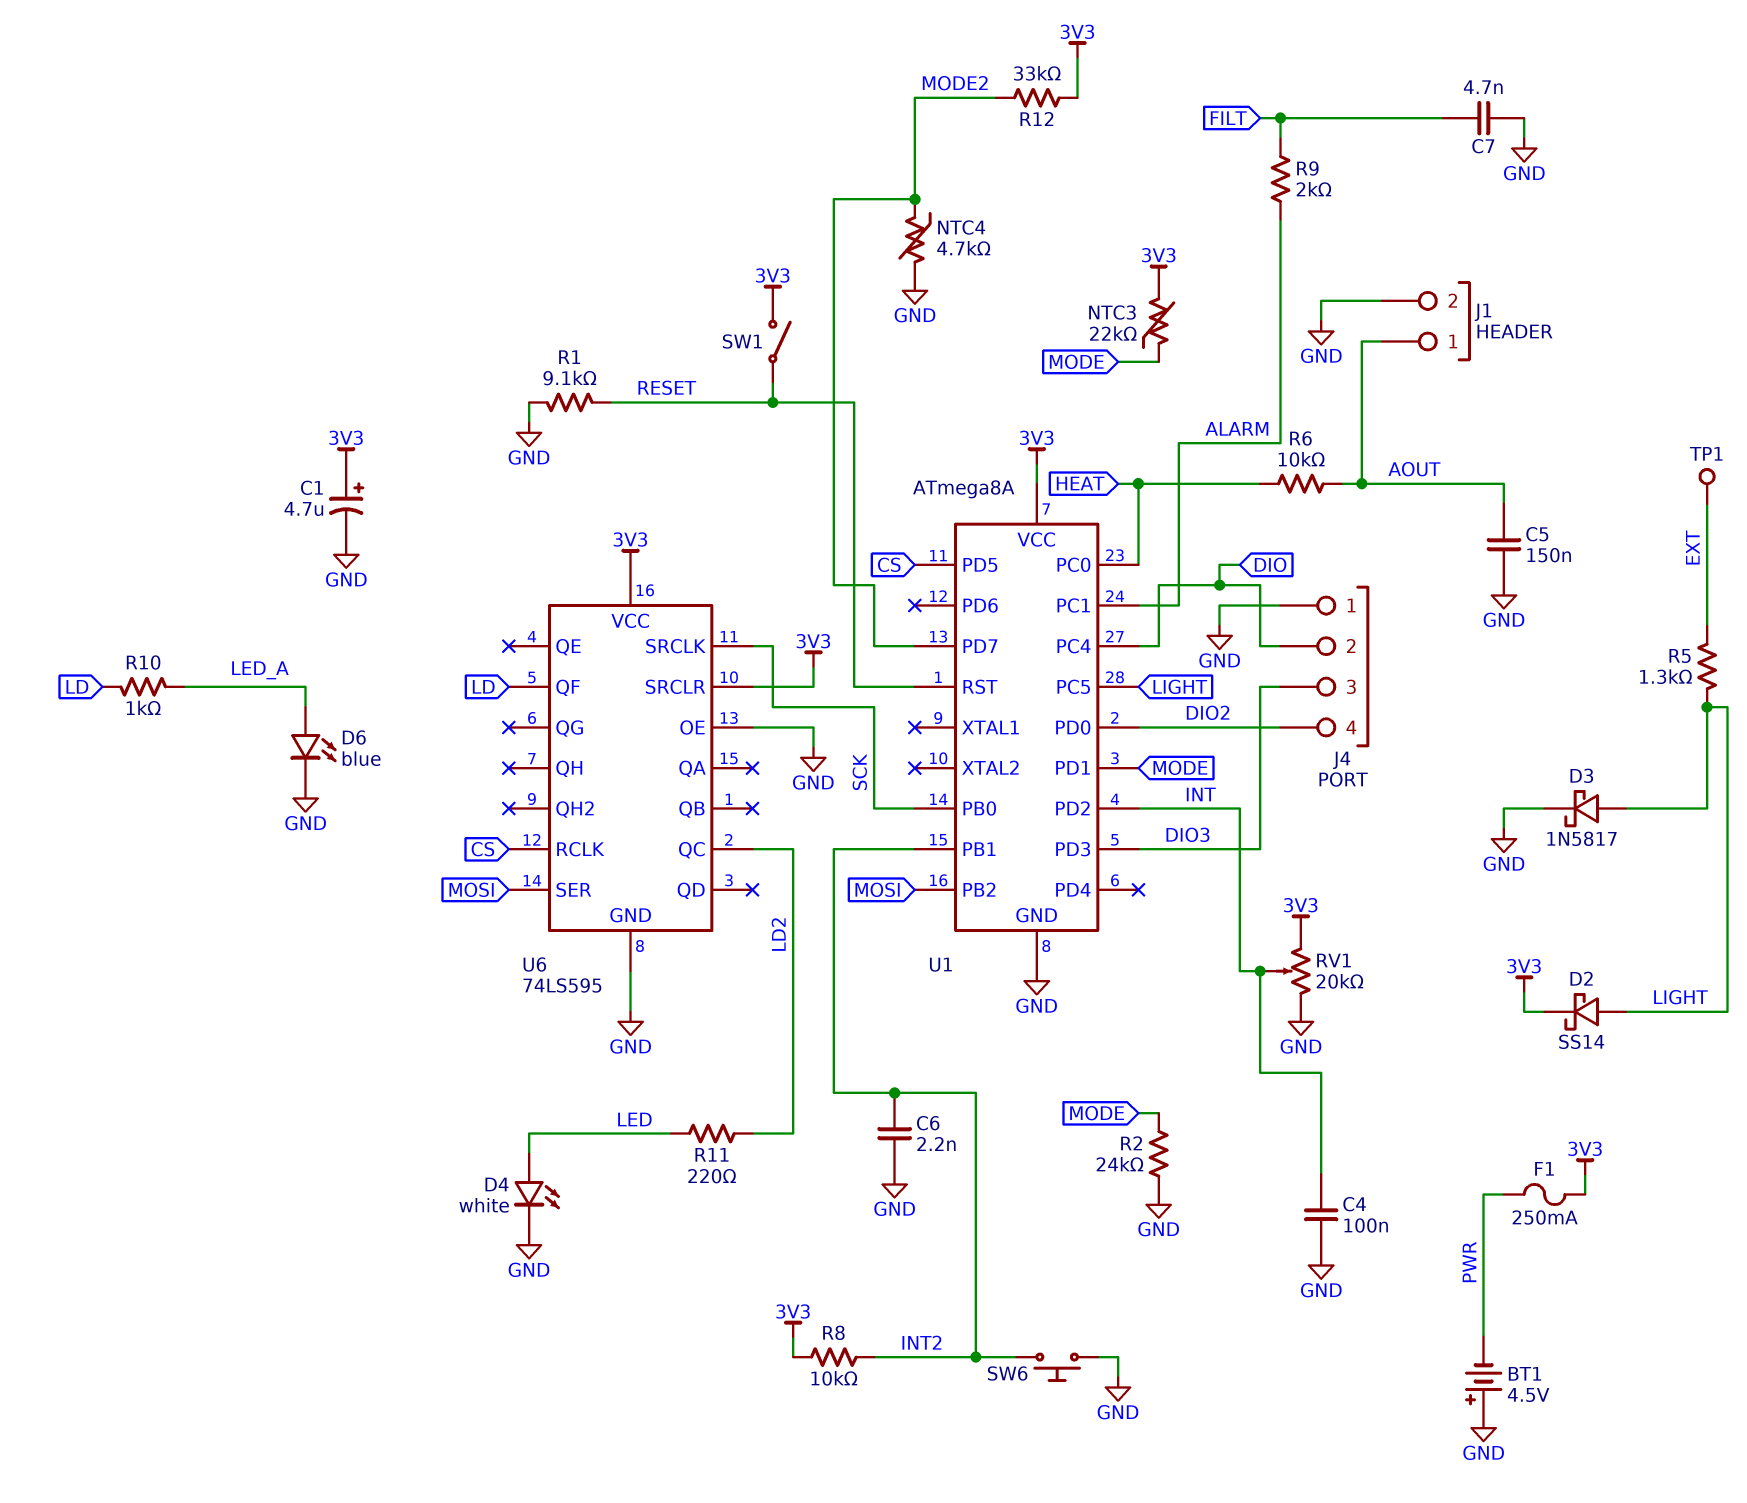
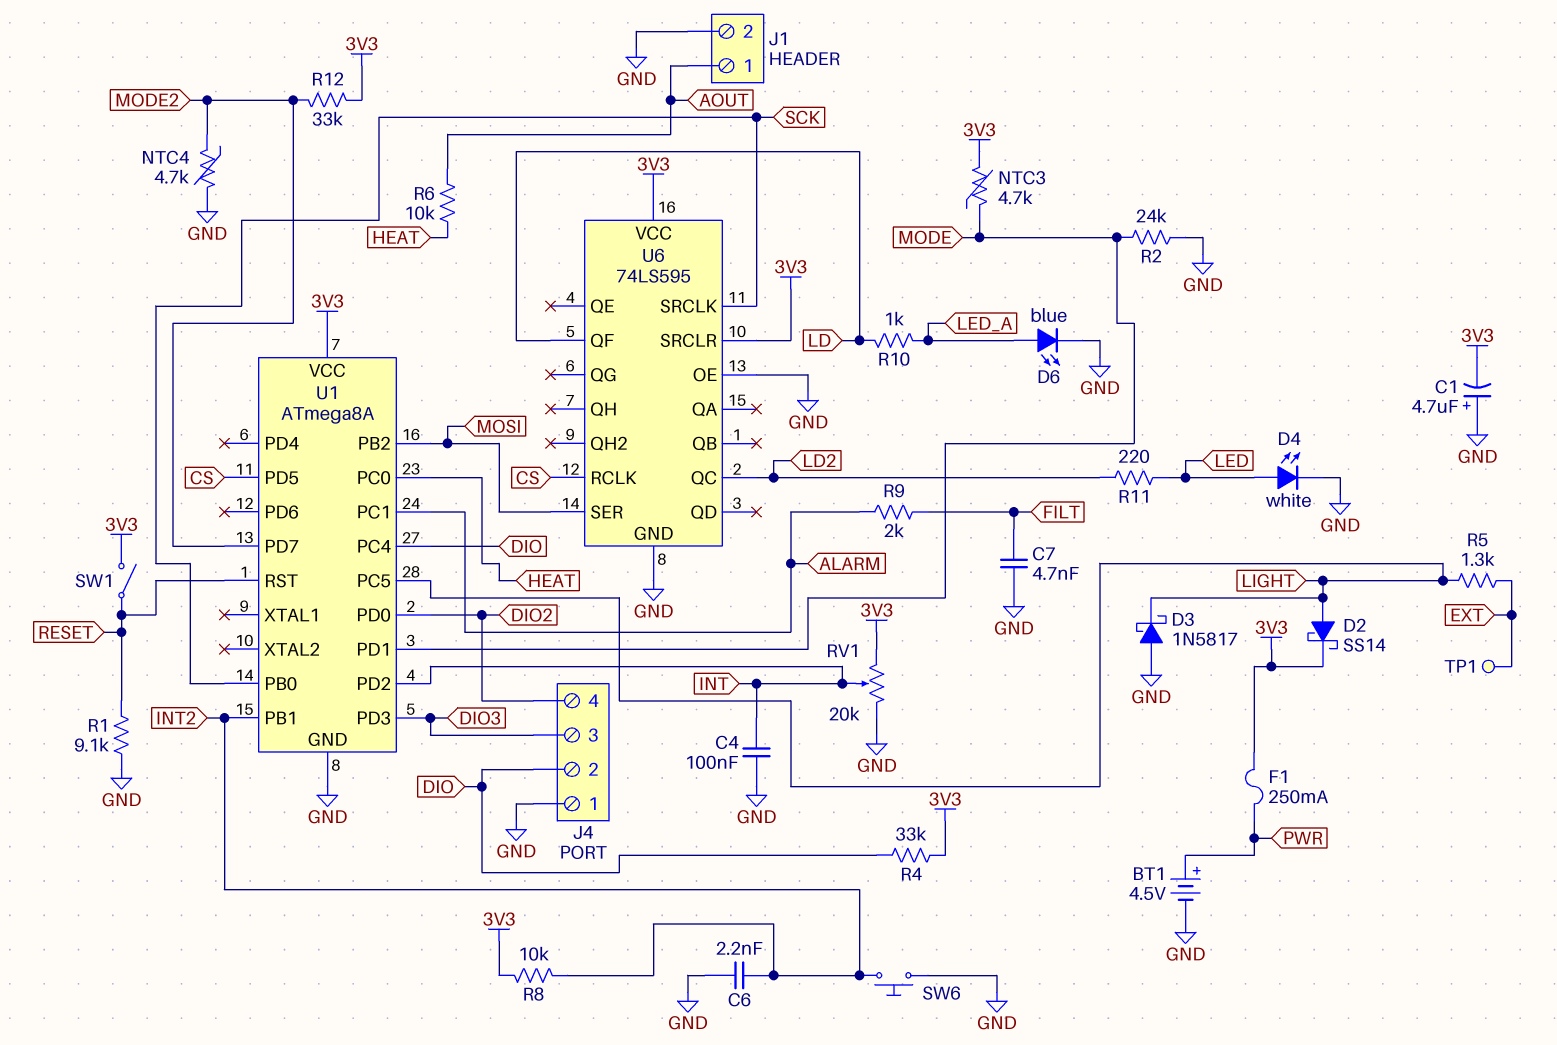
BT1: 4.5V (plus GND, minus PWR) -> 4.5V (plus PWR, minus GND)
C1: 4.7uF (plus 3V3, minus GND) -> 4.7uF (plus GND, minus 3V3)
C5: 150nF (AOUT, GND) -> none
D3: schottky 1N5817 (A LIGHT, K GND) -> schottky 1N5817 (A GND, K LIGHT)
NTC3: 22k (3V3, MODE) -> 4.7k (3V3, MODE)
R4: none -> 33k (3V3, DIO)

